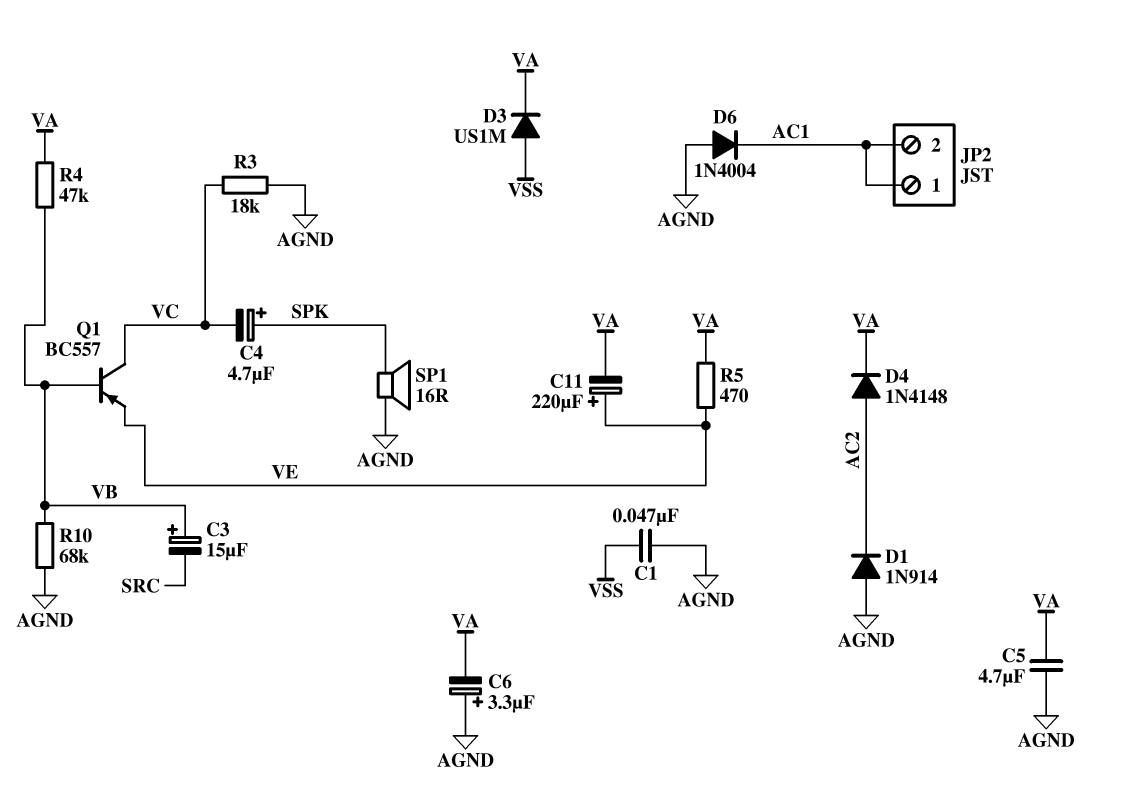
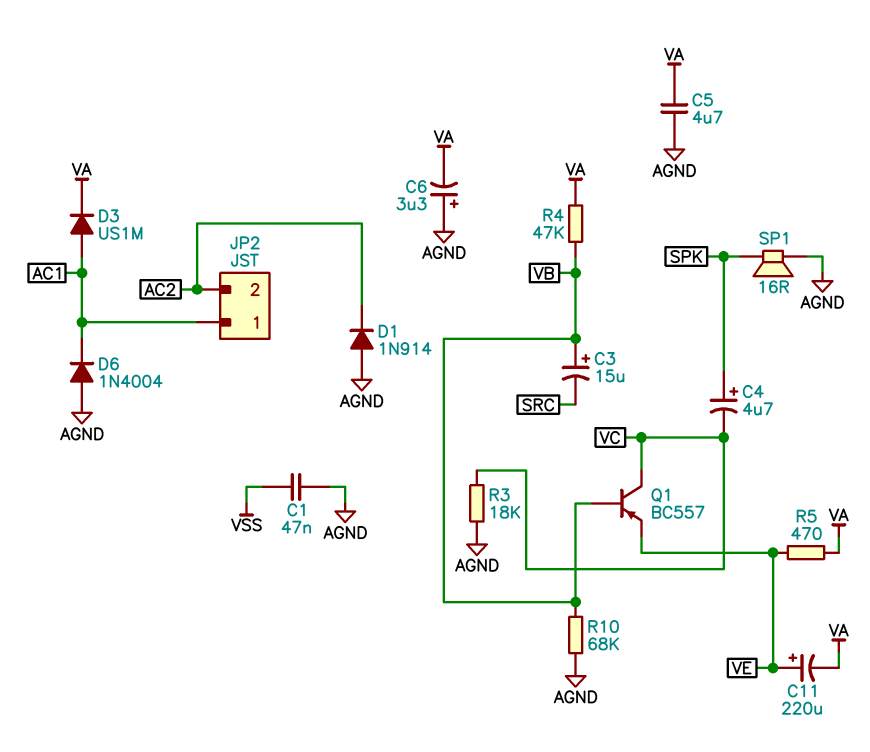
D3: diode US1M (A VSS, K VA) -> diode US1M (A AC1, K VA)
D4: diode 1N4148 (A AC2, K VA) -> none
JP2 pin 2: AC1 -> AC2

